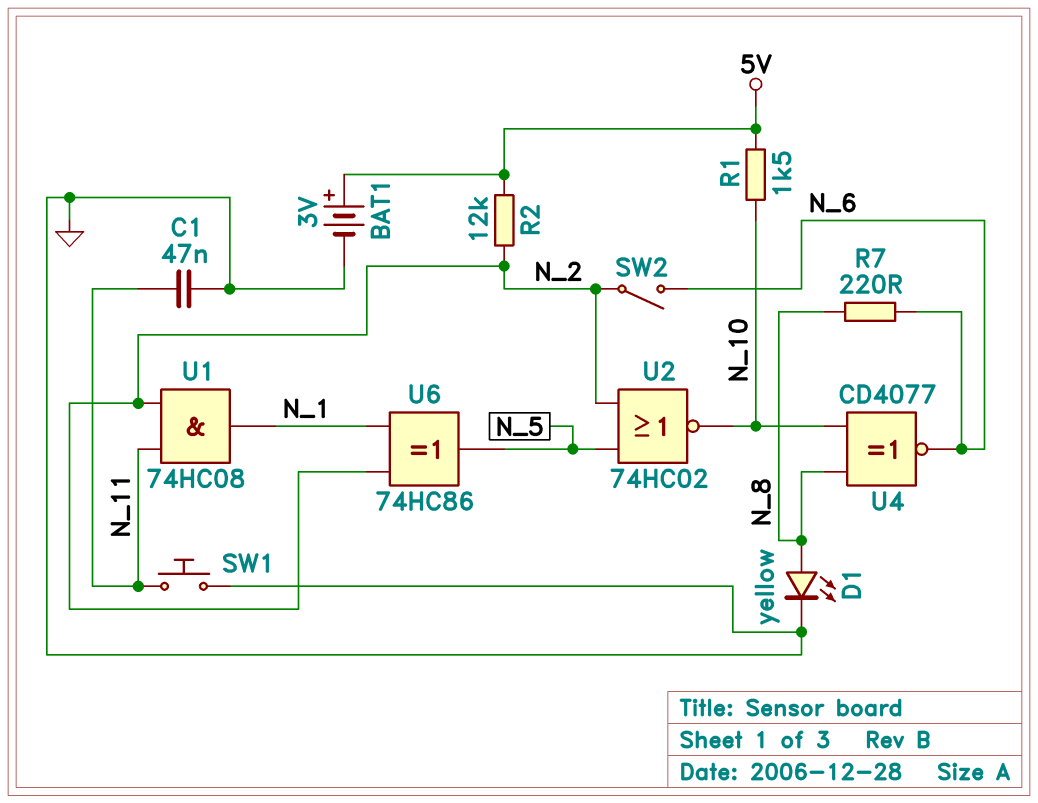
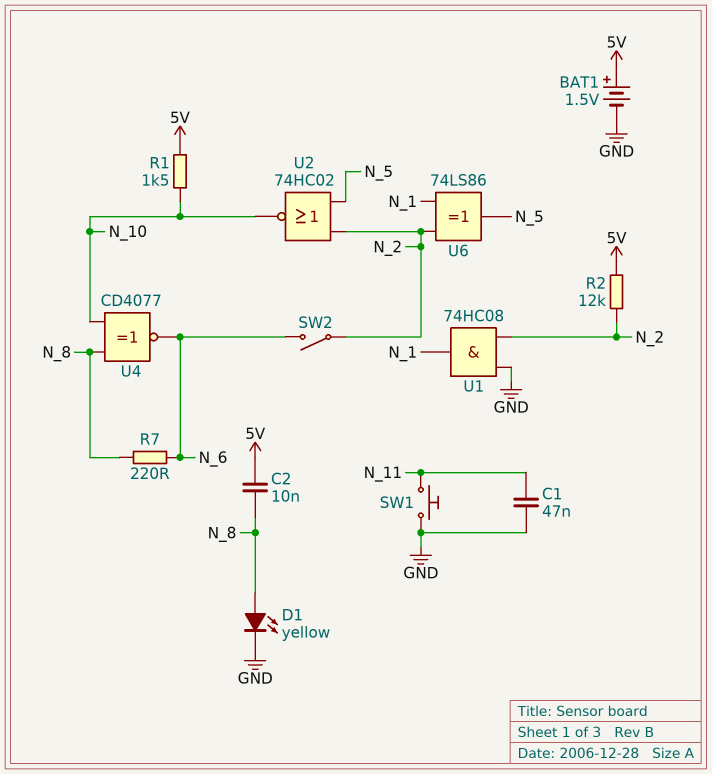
BAT1: 3V (plus 5V, minus GND) -> 1.5V (plus 5V, minus GND)
C2: none -> 10nF (5V, N_8)
U1: AND 74HC08 (in N_2, in N_11, out N_1) -> AND 74HC08 (in GND, in N_2, out N_1)
U6: XOR 74HC86 (in N_1, in N_2, out N_5) -> XOR 74LS86 (in N_1, in N_2, out N_5)

